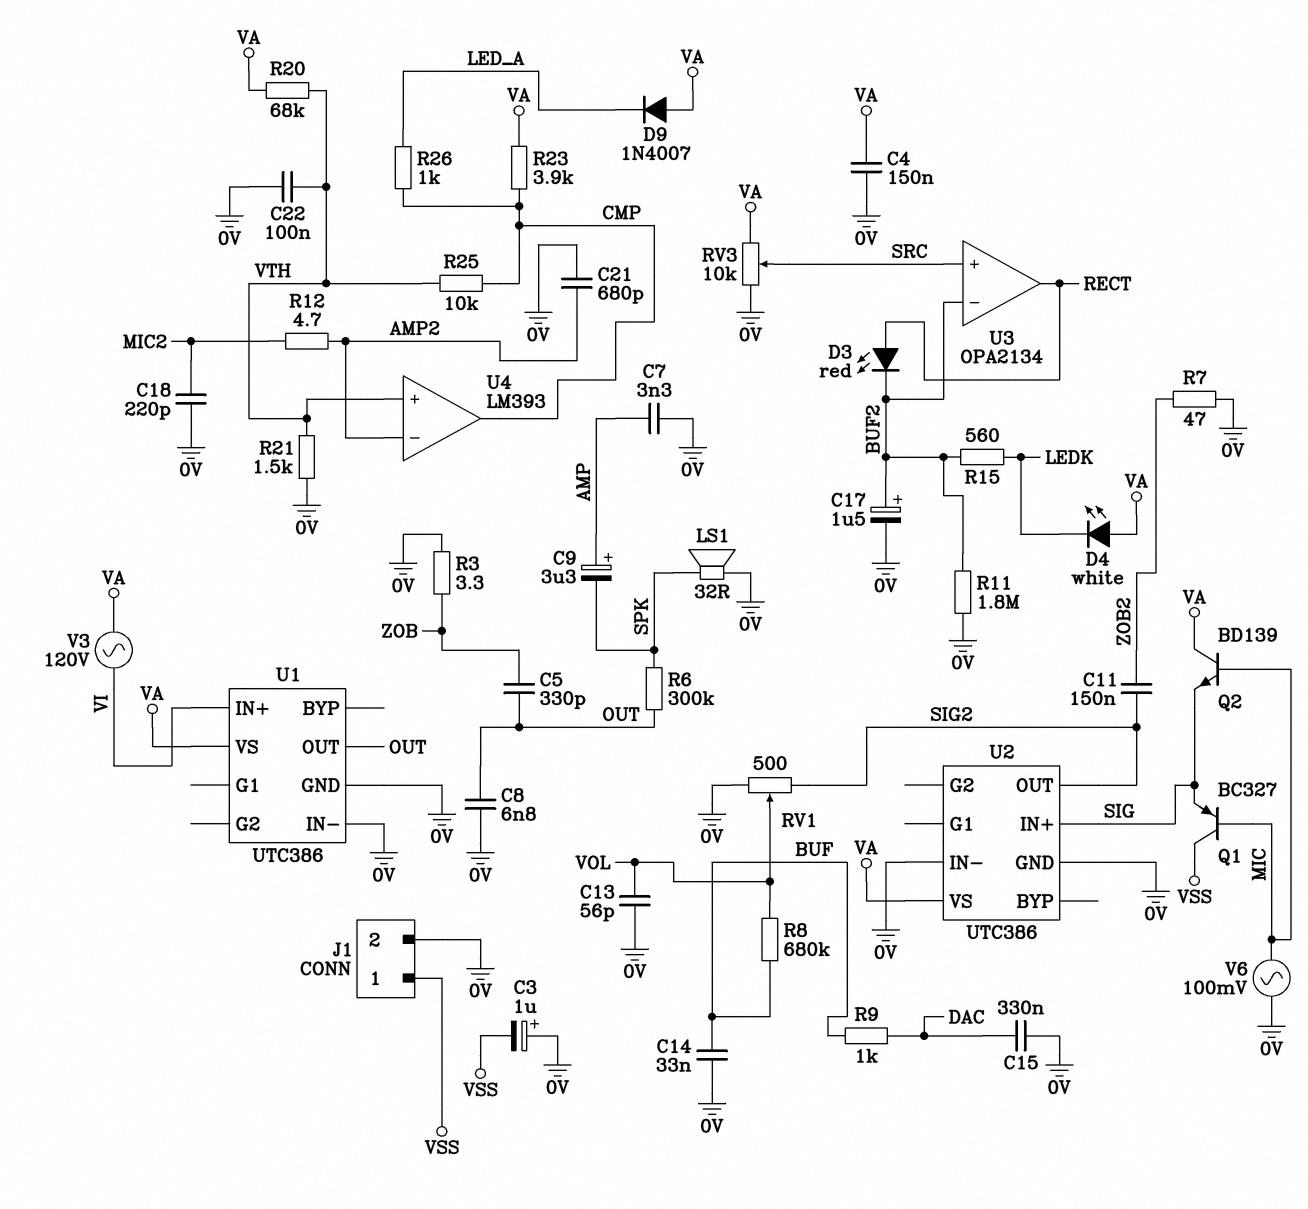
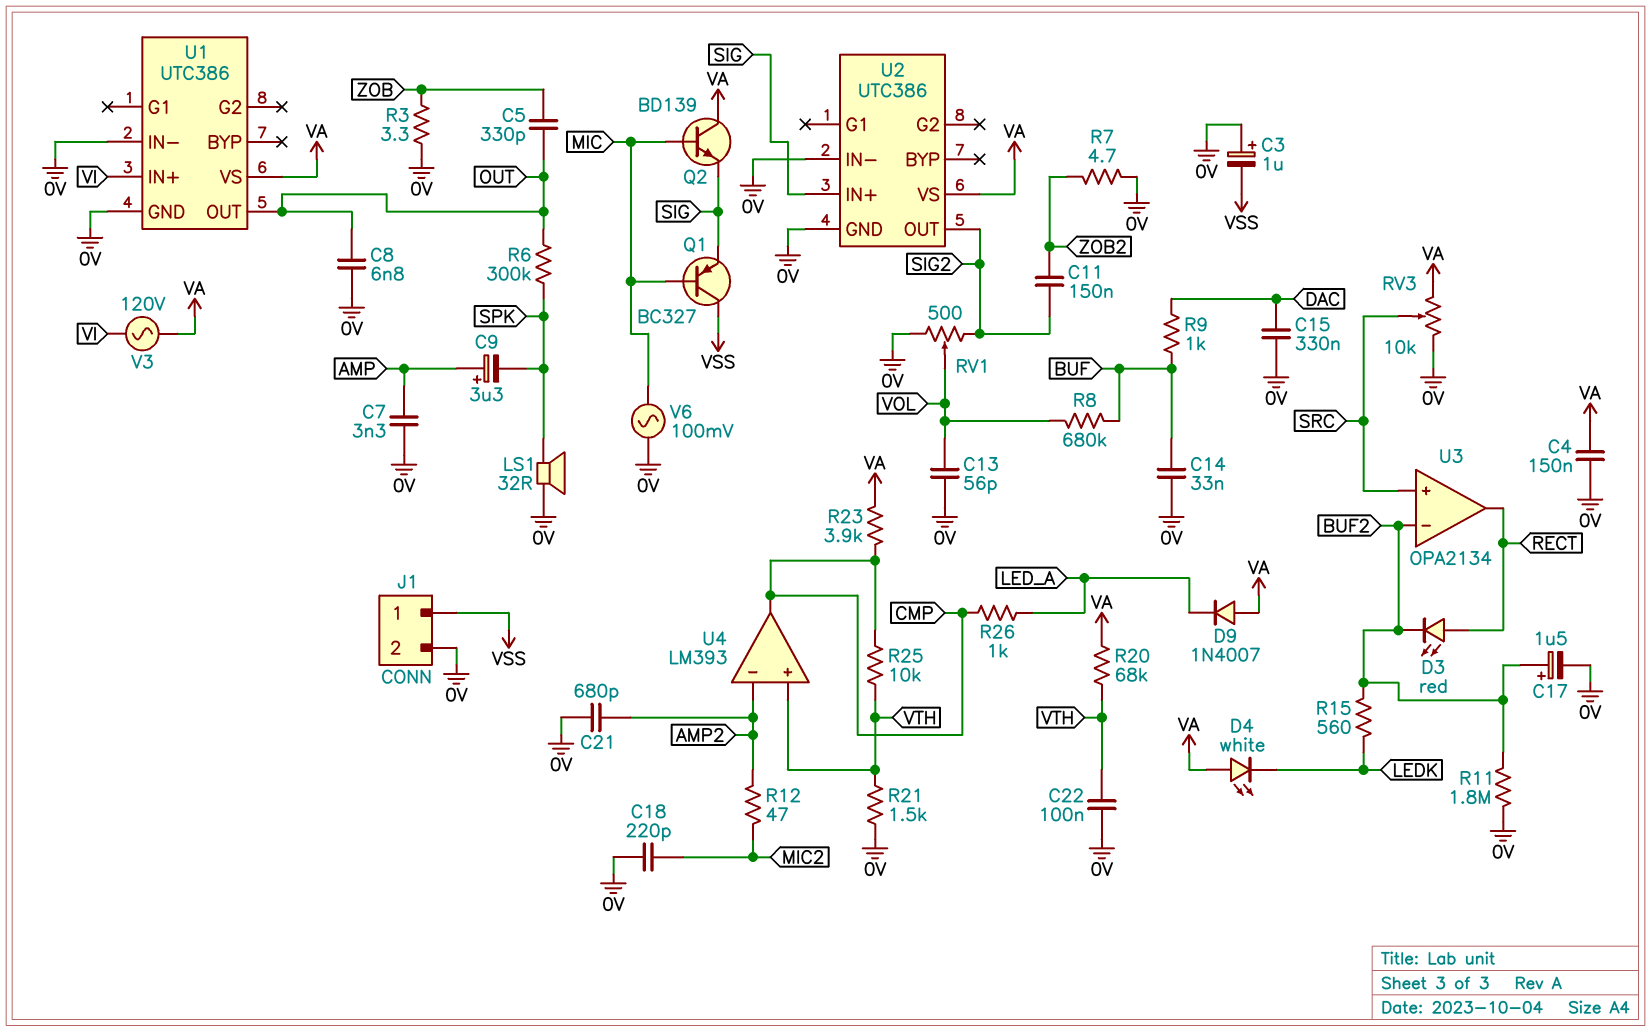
R7: 47 (0V, ZOB2) -> 4.7 (0V, ZOB2)
R12: 4.7 (AMP2, MIC2) -> 47 (AMP2, MIC2)

